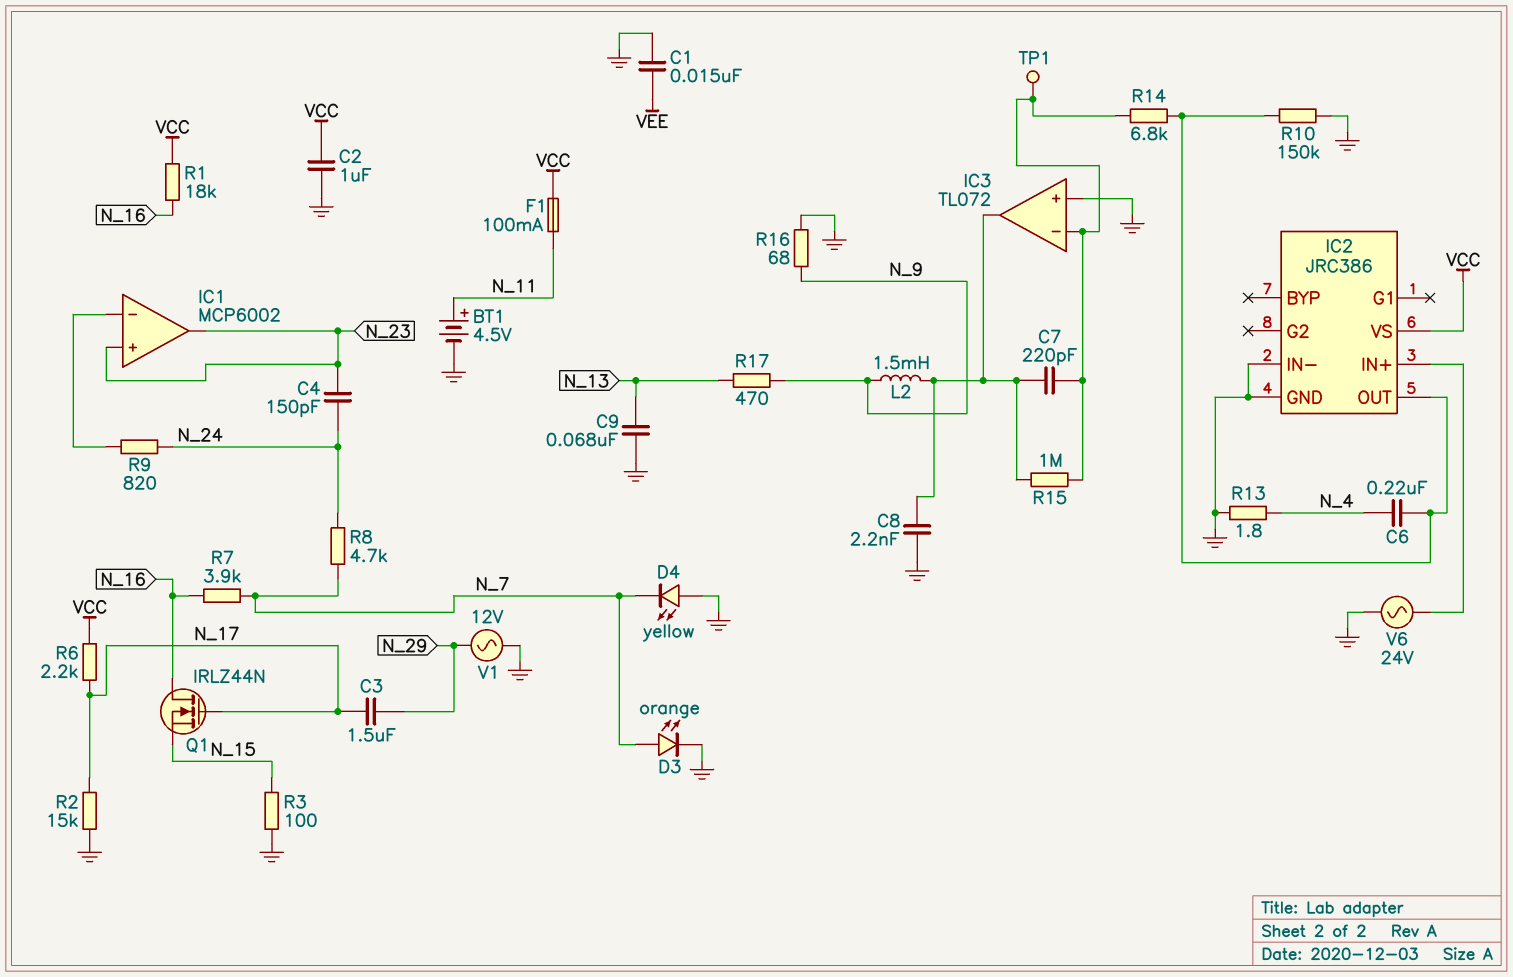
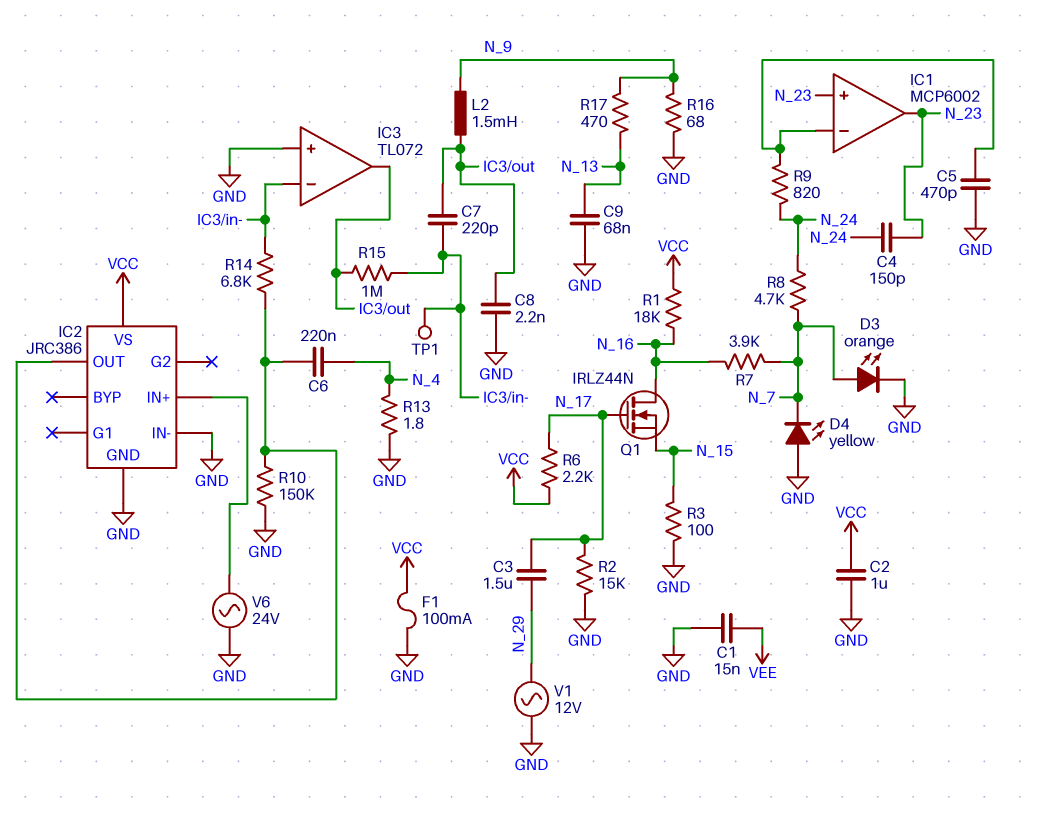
BT1: 4.5V (plus N_11, minus GND) -> none
C5: none -> 470pF (GND, IC1/in-)
F1: 100mA (N_11, VCC) -> 100mA (GND, VCC)

